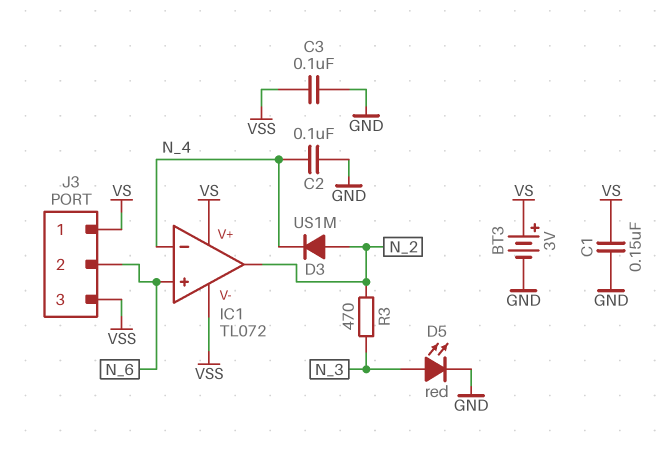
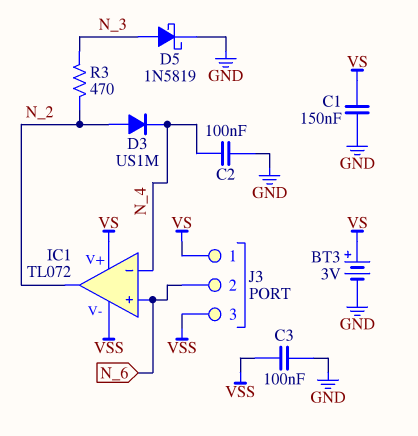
D5: LED red (A N_3, K GND) -> schottky 1N5819 (A N_3, K GND)

